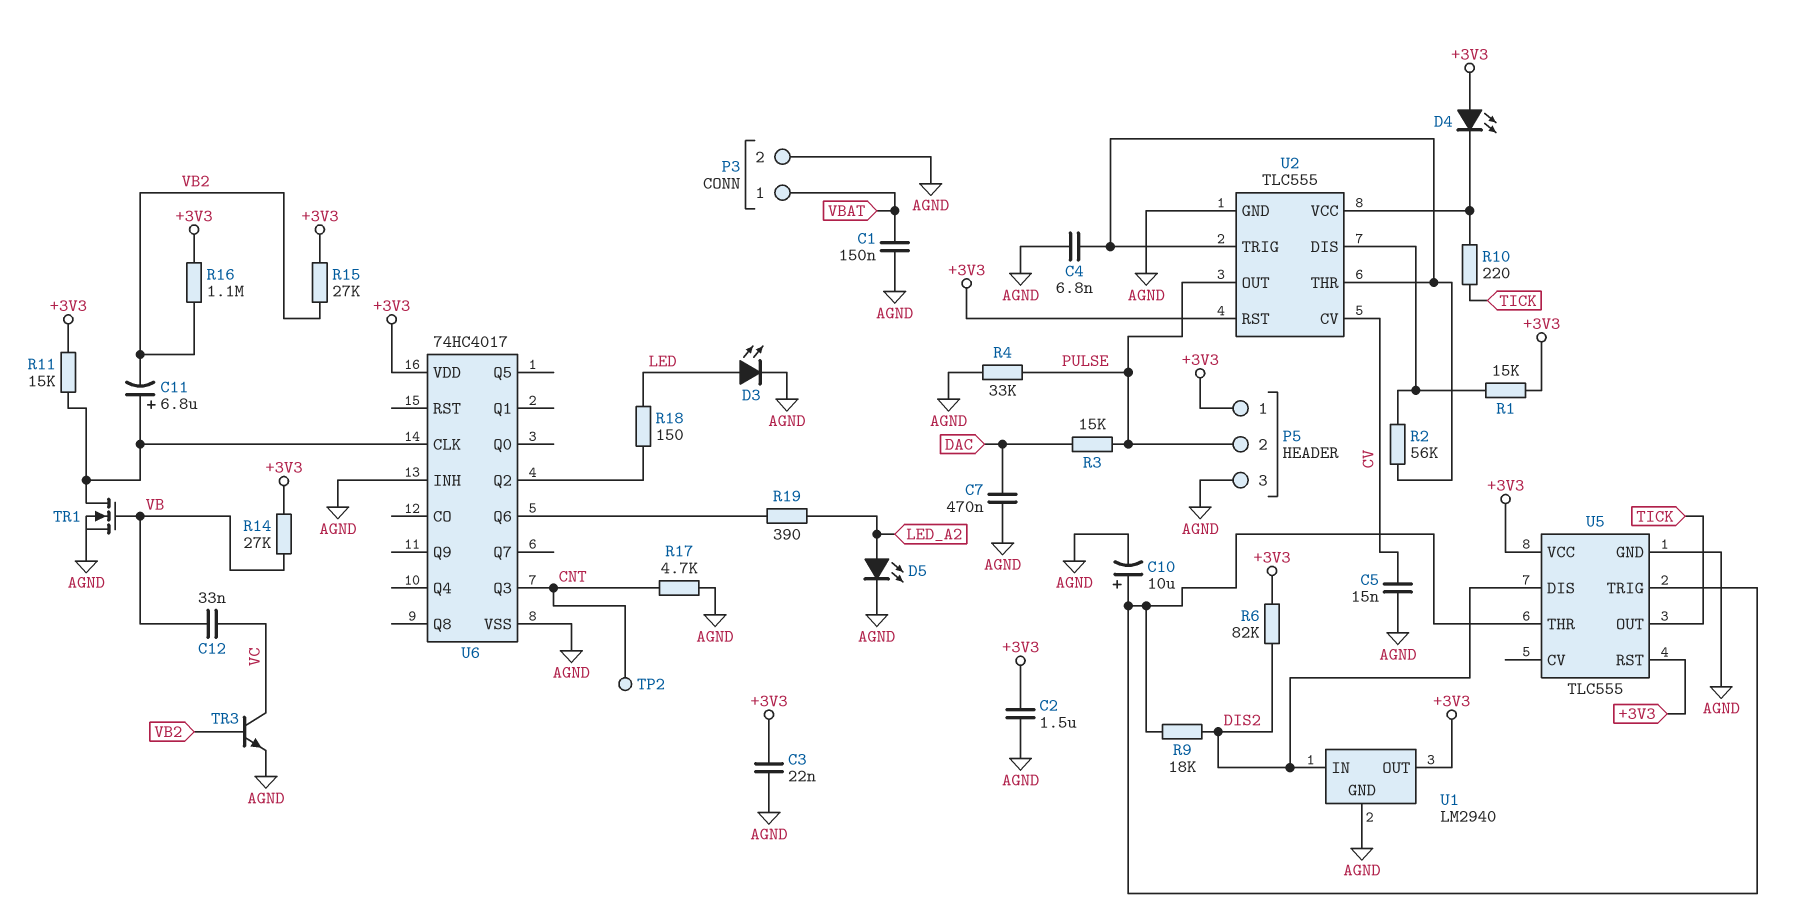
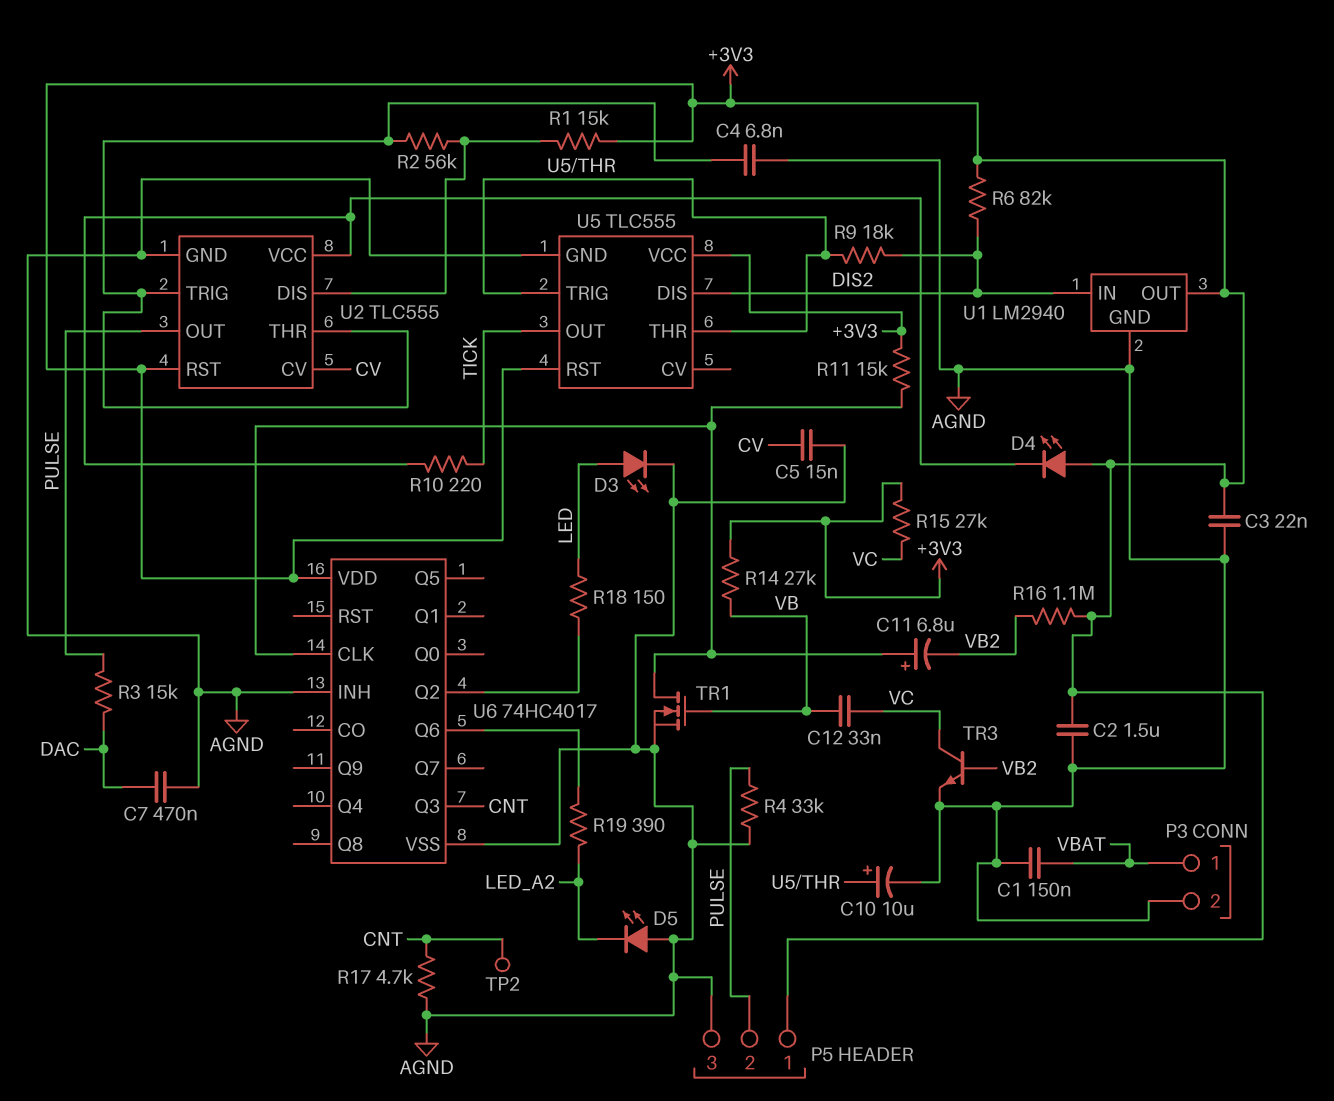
D5: LED (A LED_A2, K AGND) -> LED (A AGND, K LED_A2)
R15: 27k (+3V3, VB2) -> 27k (+3V3, VC)

